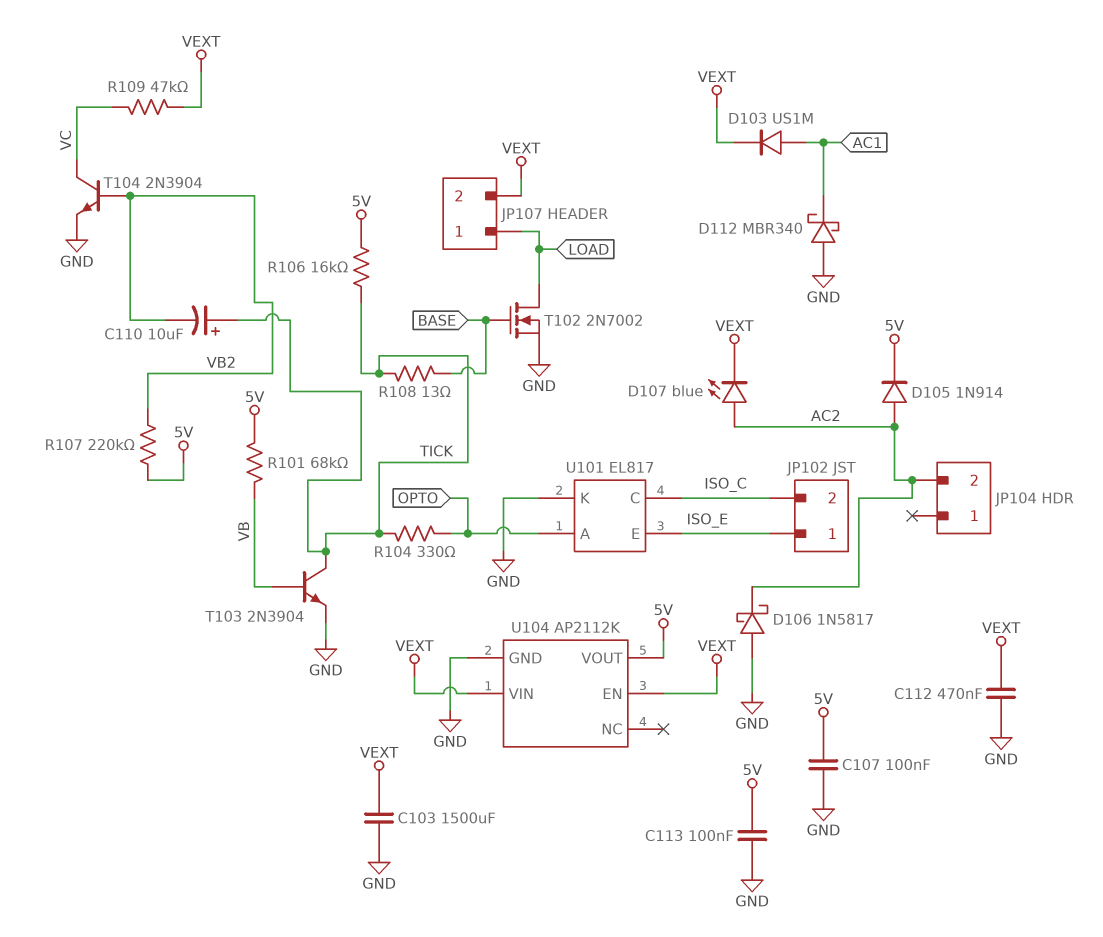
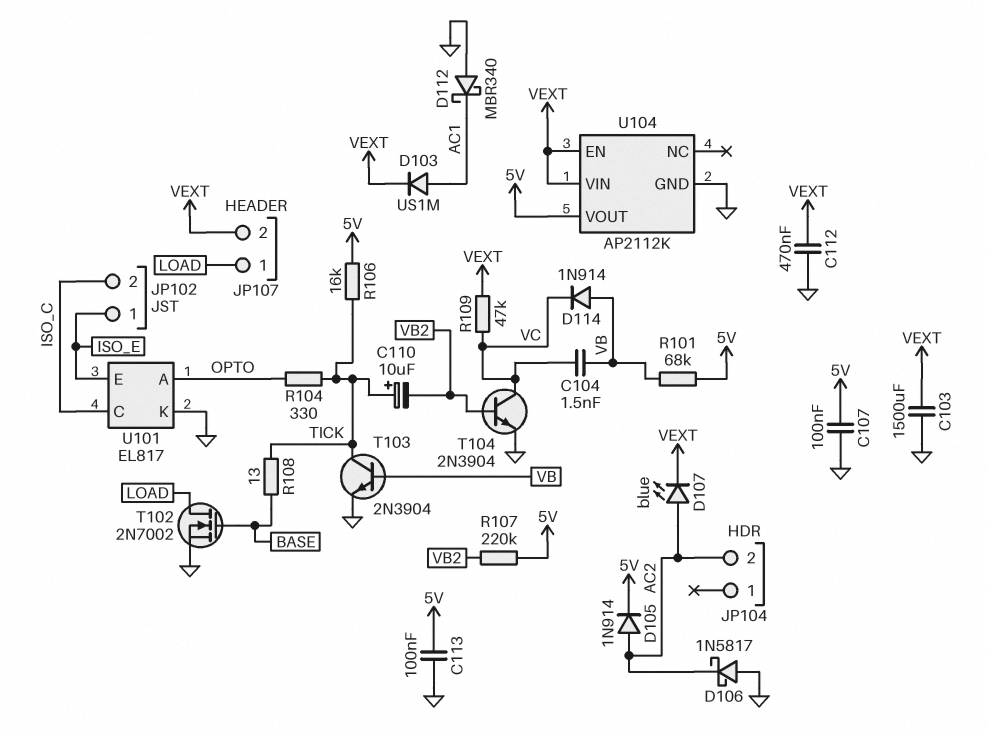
C104: none -> 1.5nF (VB, VC)
D114: none -> diode 1N914 (A VB, K VC)

